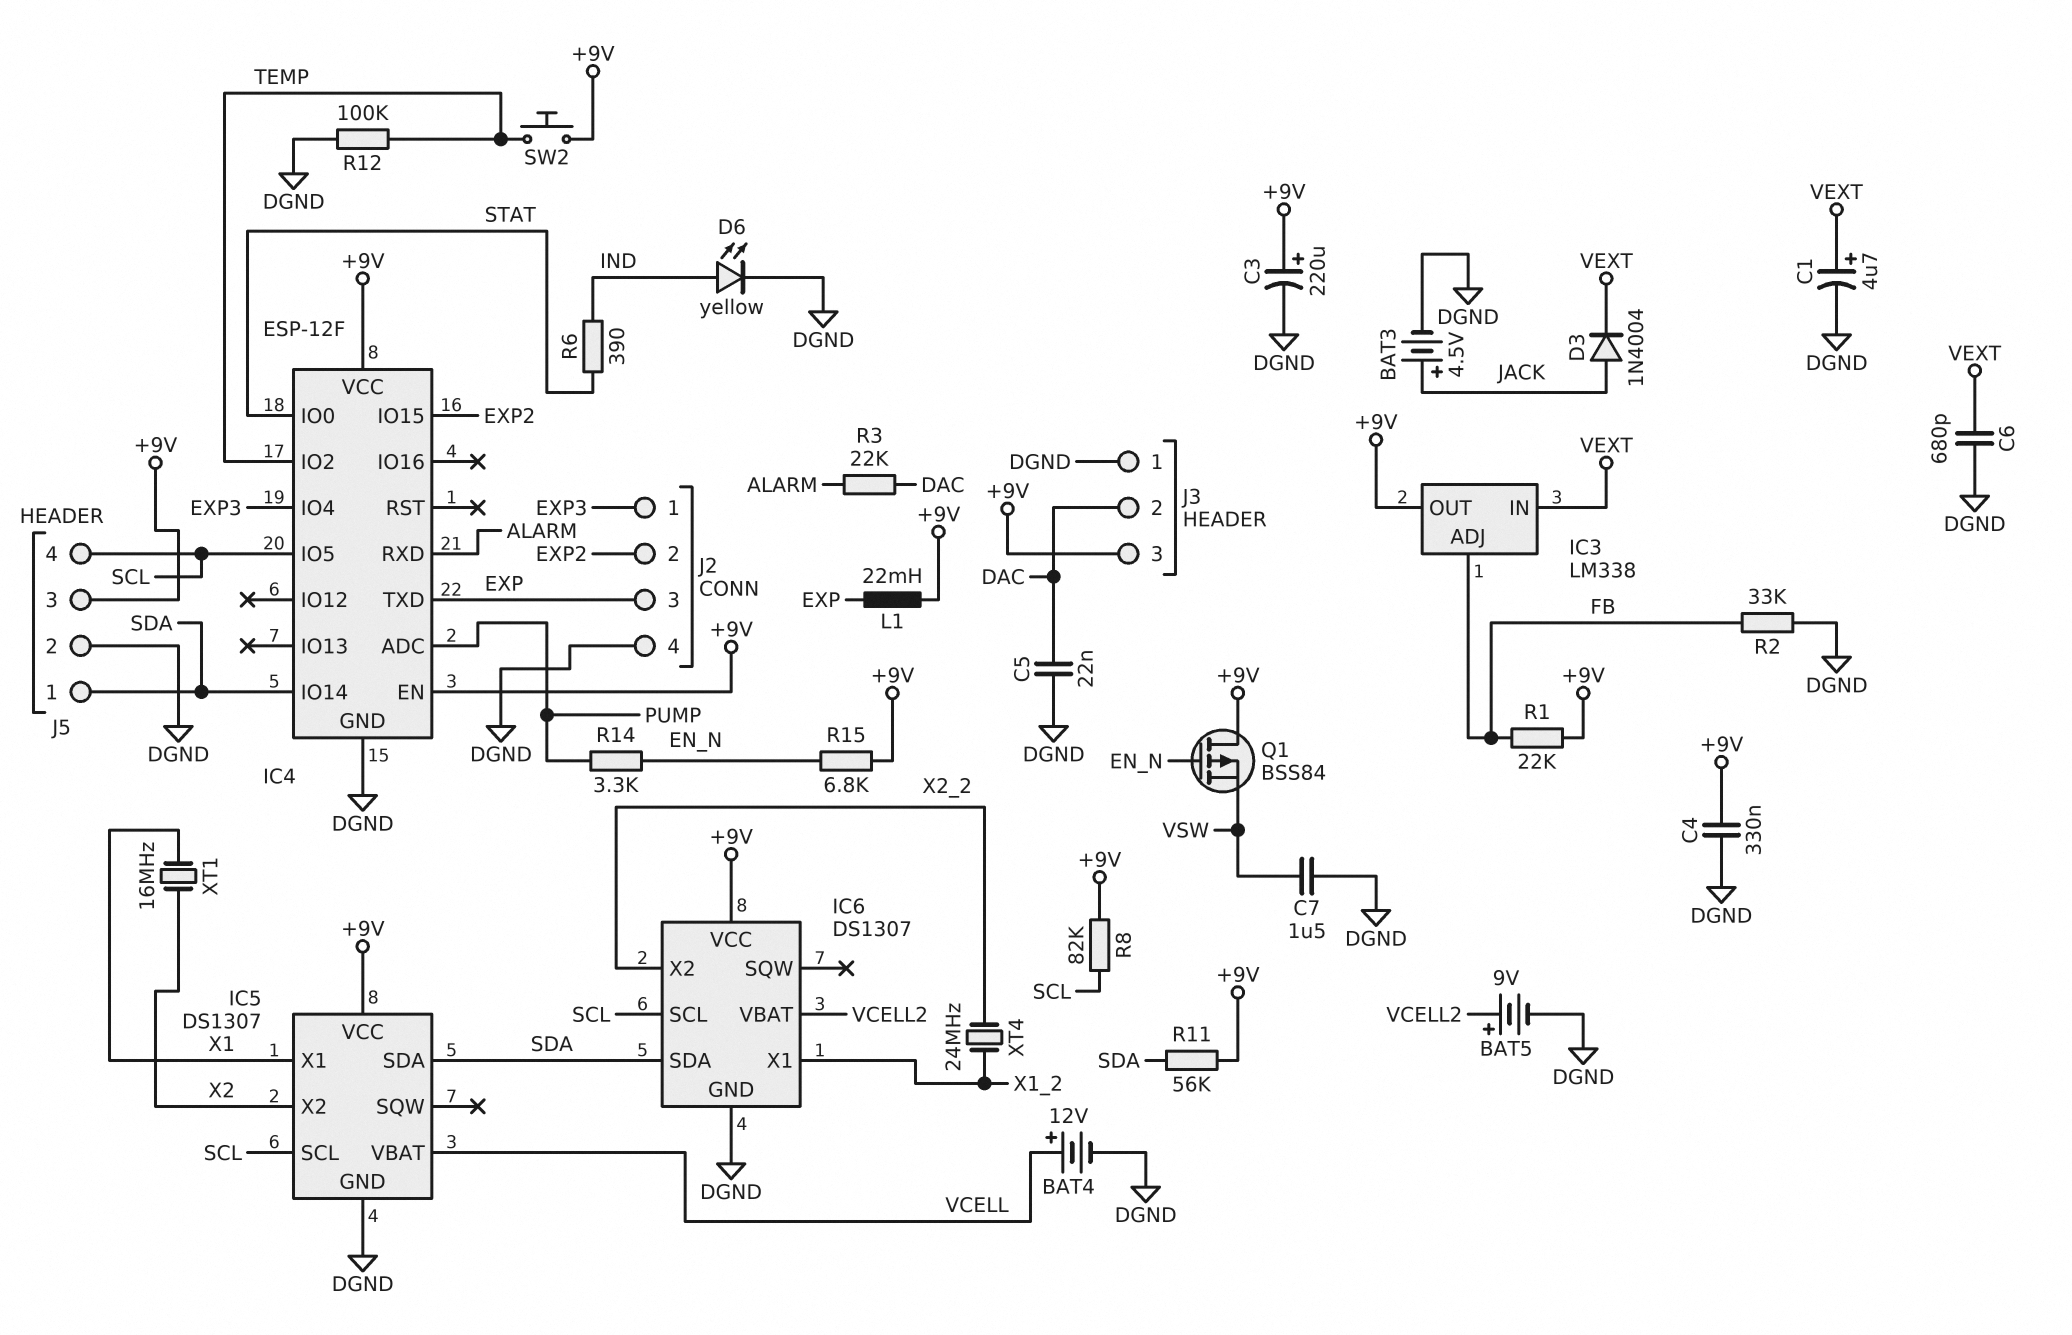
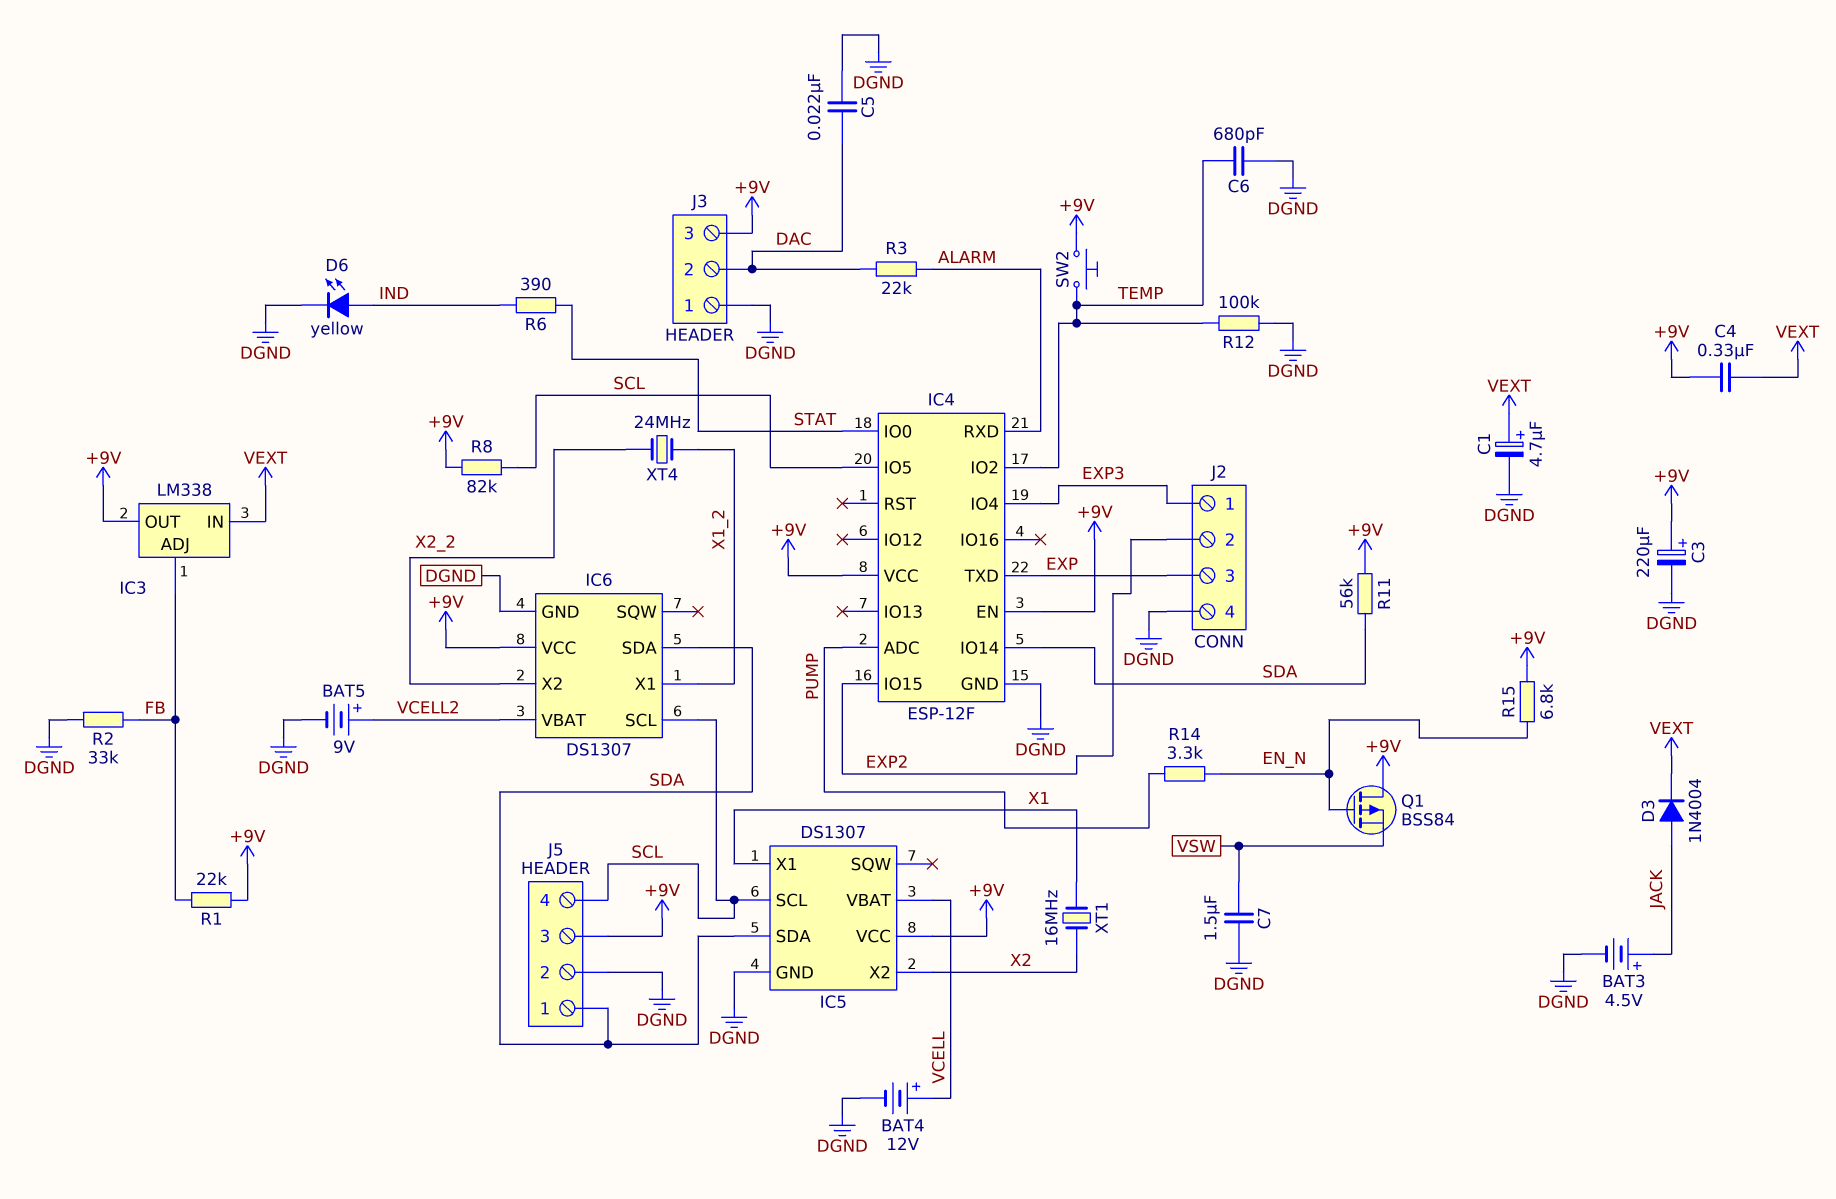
C4: 330nF (+9V, DGND) -> 330nF (+9V, VEXT)
C6: 680pF (DGND, VEXT) -> 680pF (DGND, TEMP)
L1: 22mH (+9V, EXP) -> none

